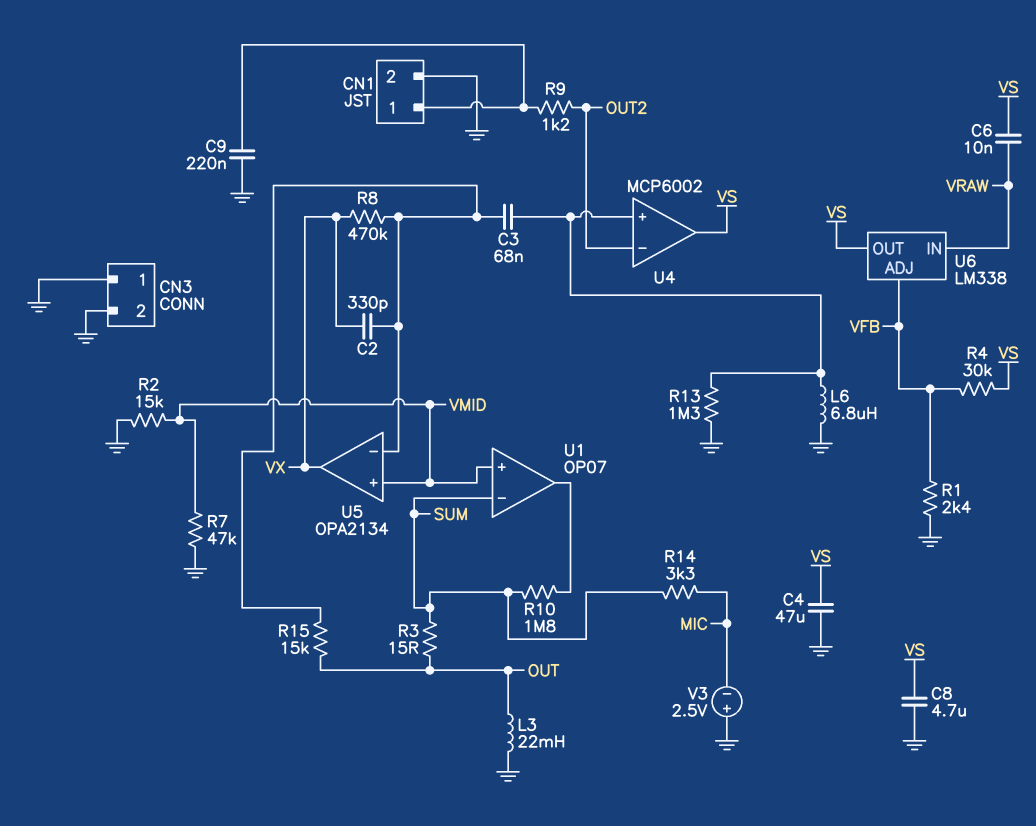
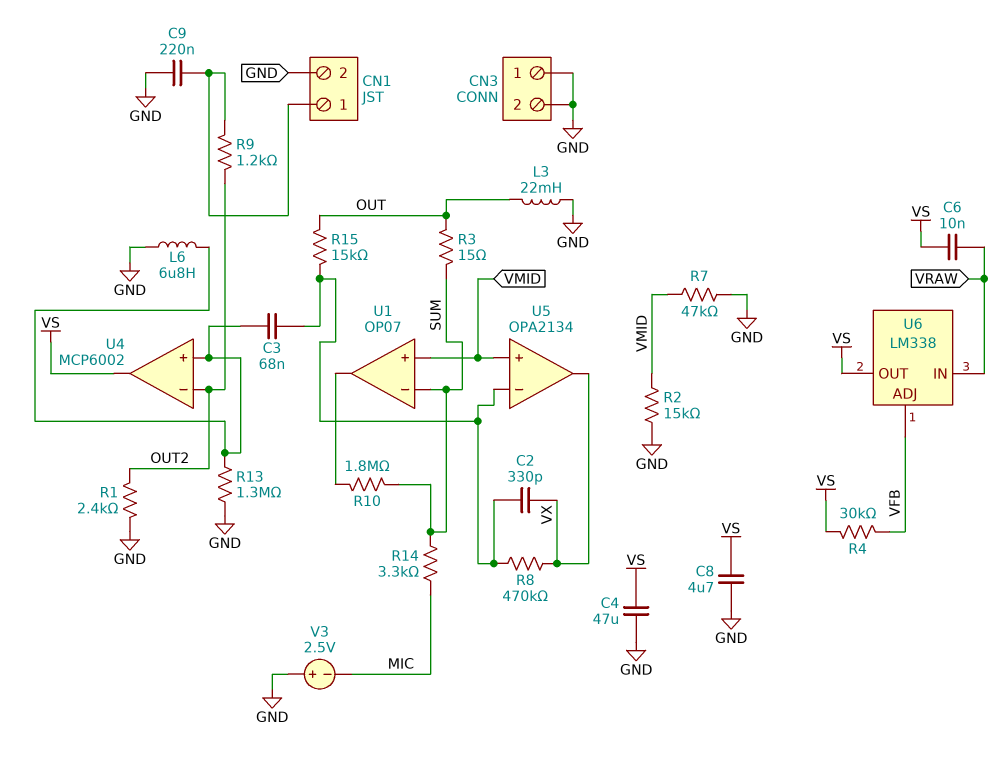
R1: 2.4k (GND, VFB) -> 2.4k (GND, OUT2)

